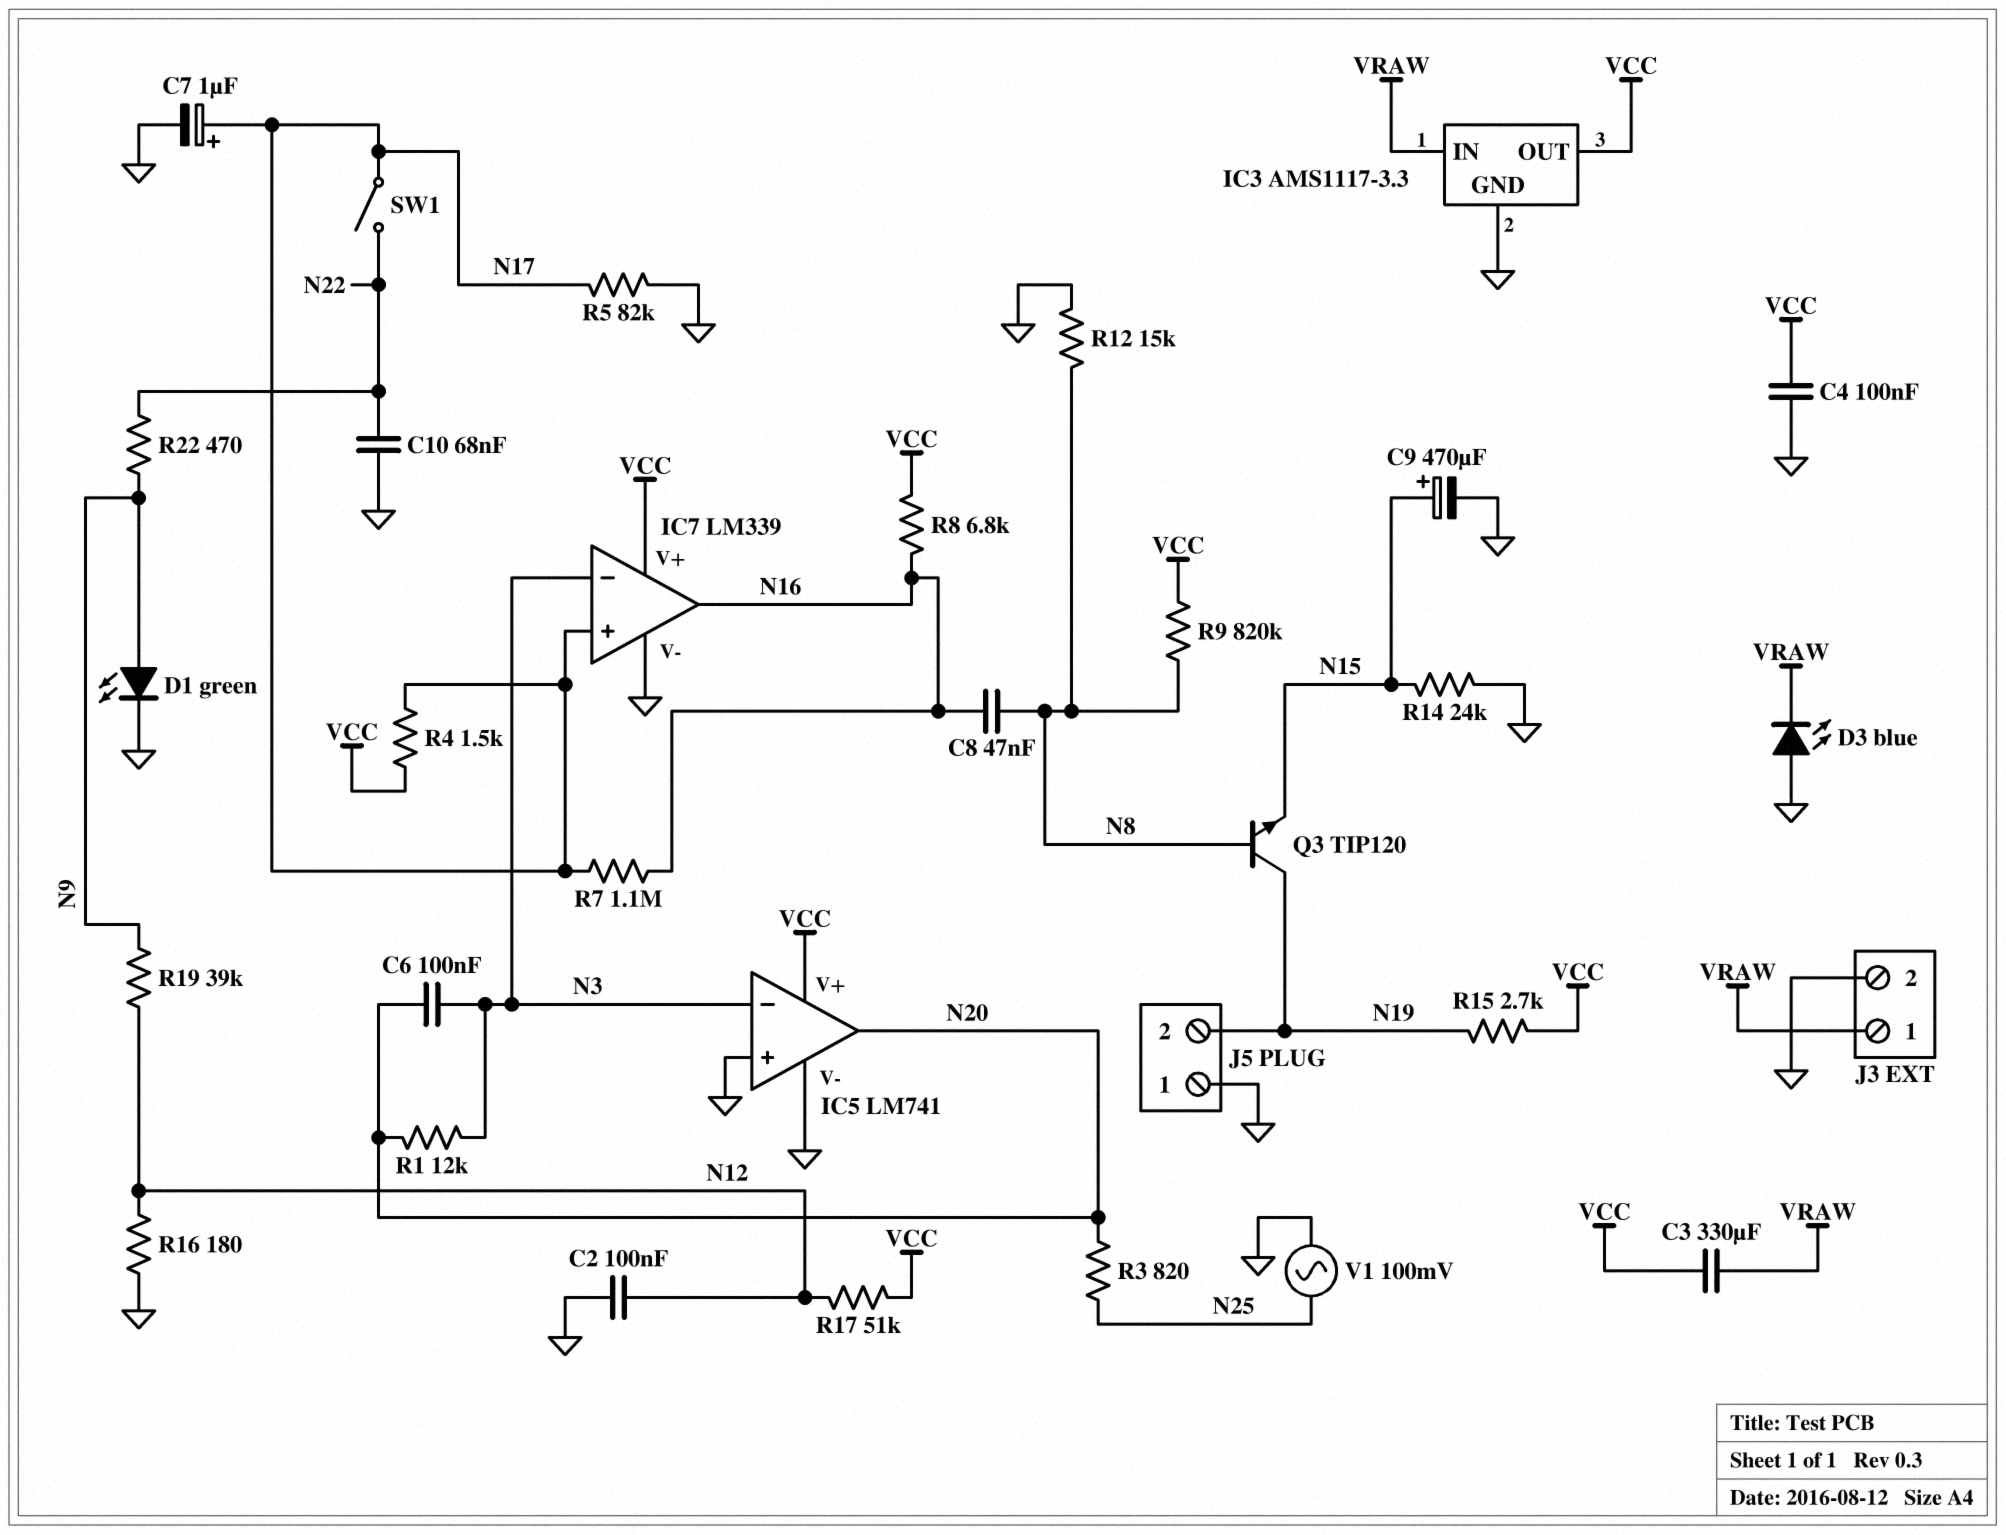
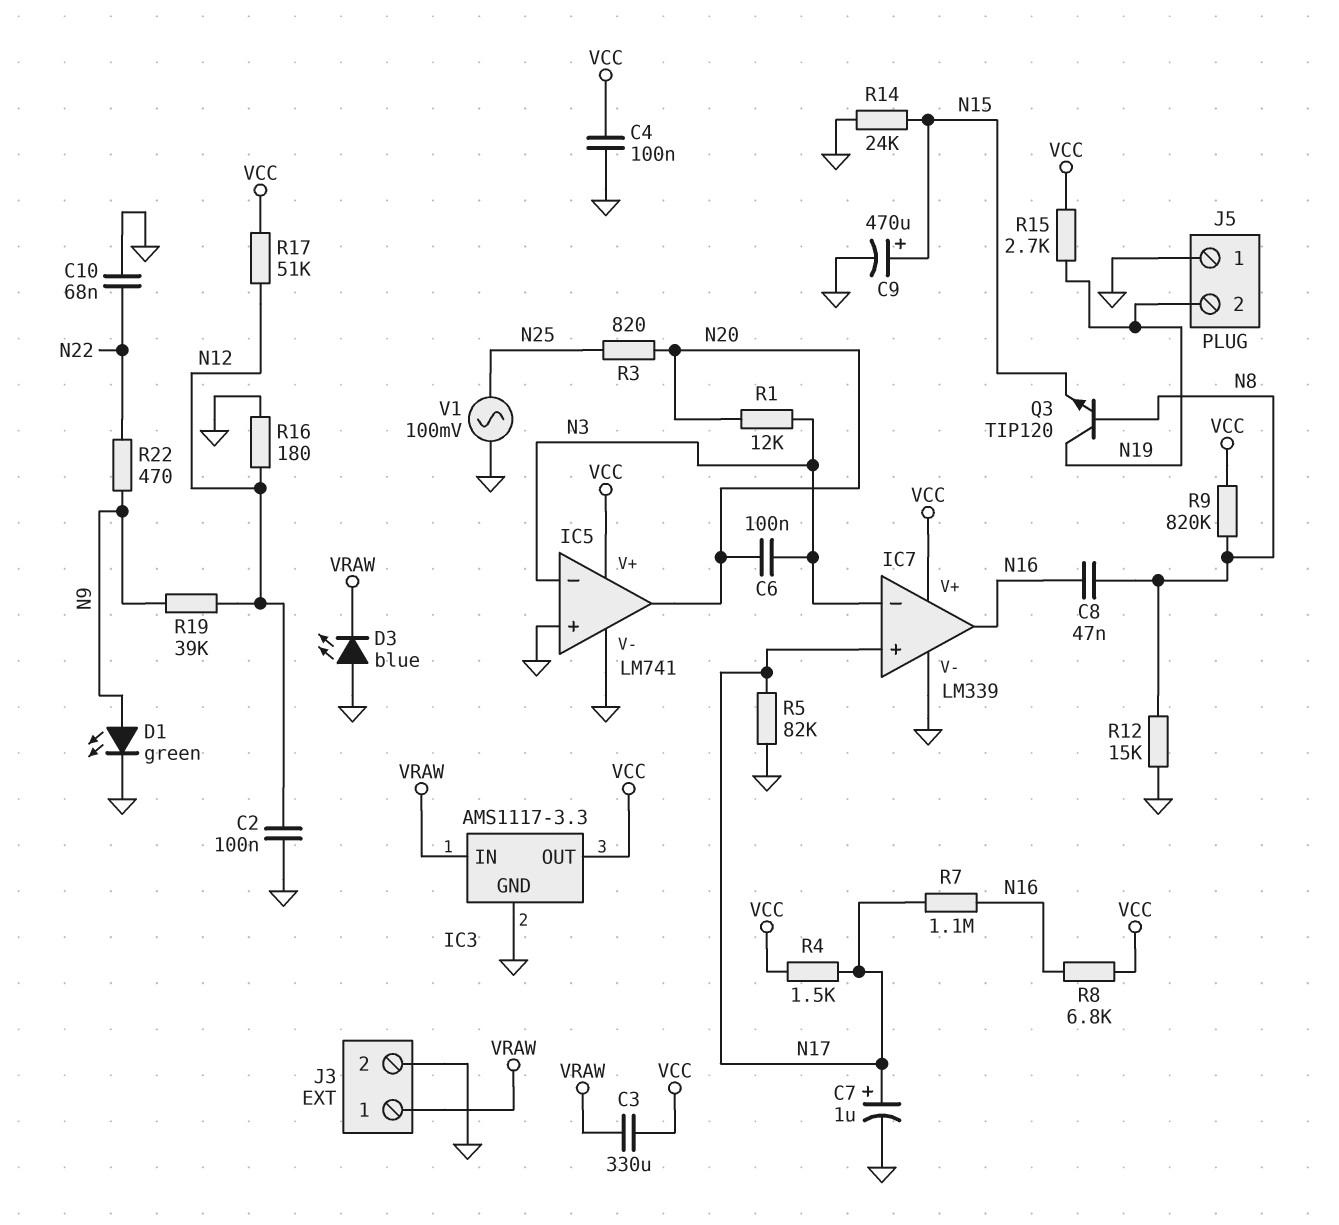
SW1: switch (N17, N22) -> none

